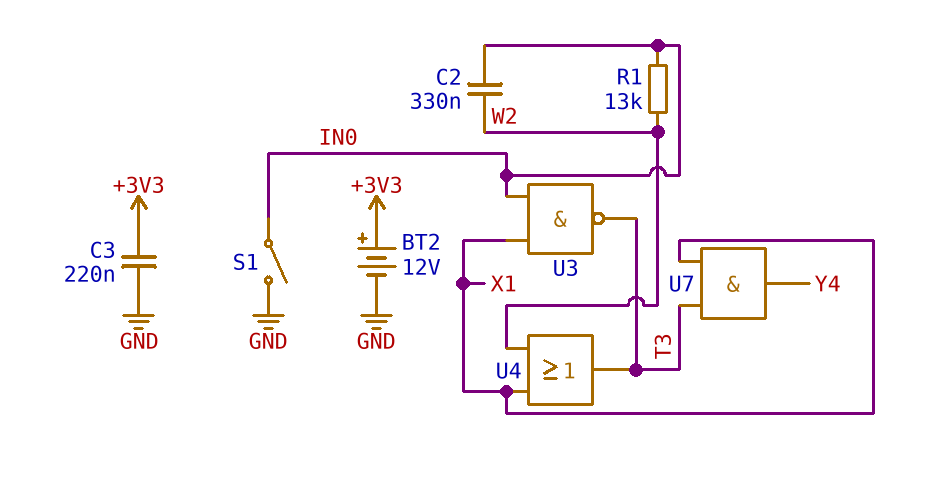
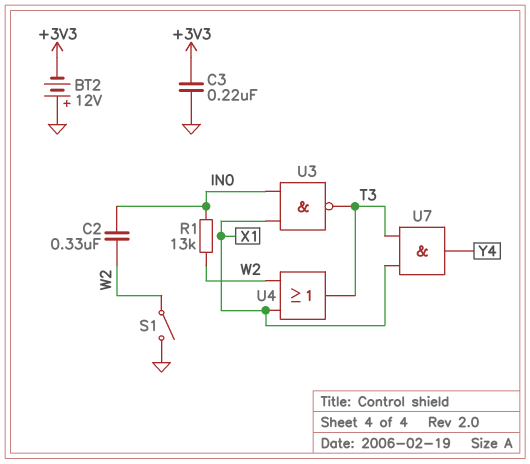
BT2: 12V (plus +3V3, minus GND) -> 12V (plus GND, minus +3V3)
S1: switch (GND, IN0) -> switch (GND, W2)

